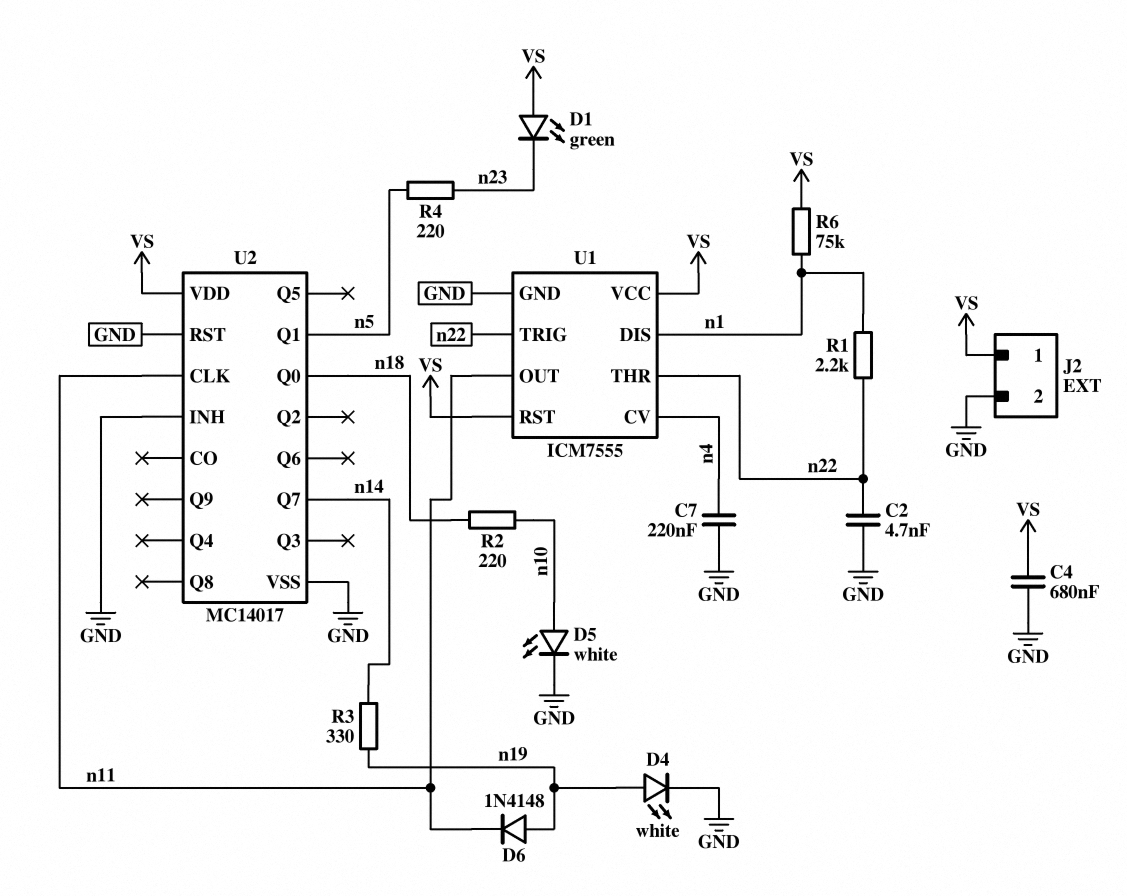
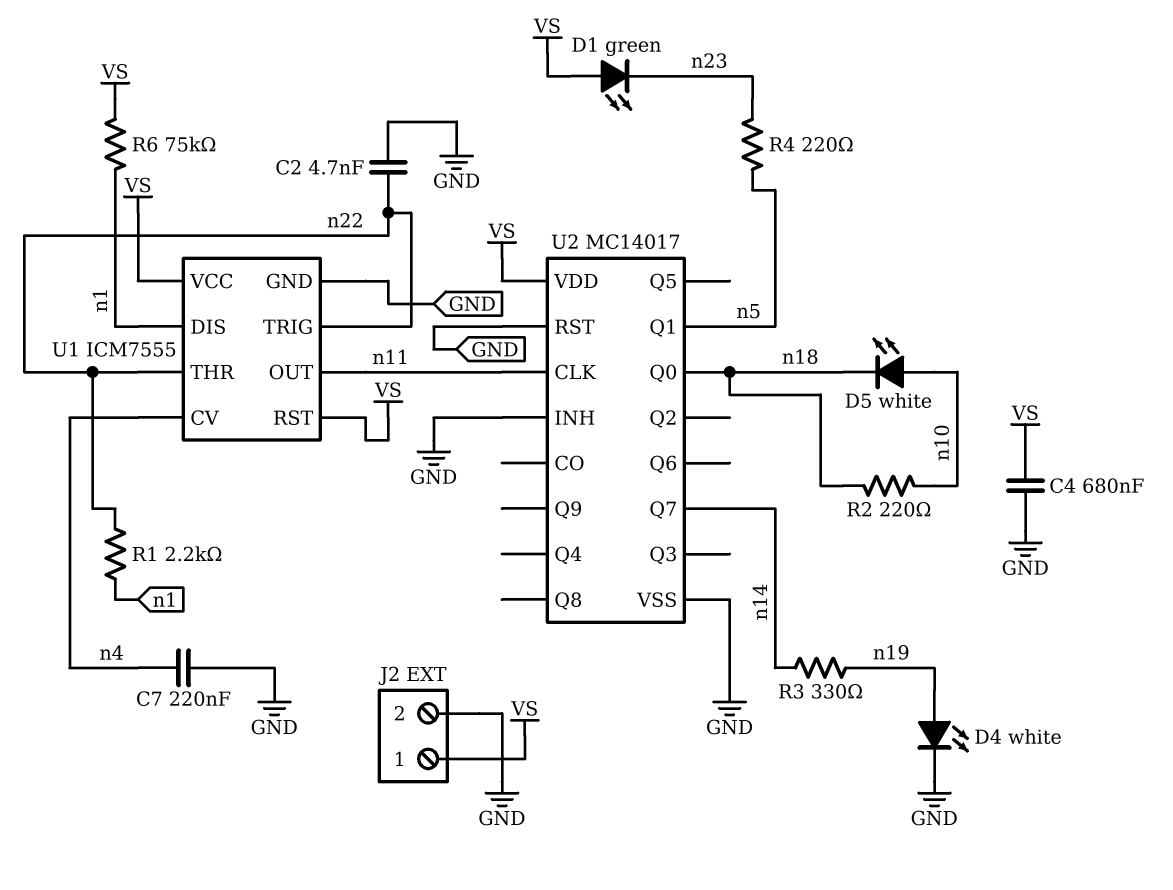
D5: LED white (A n10, K GND) -> LED white (A n10, K n18)
D6: diode 1N4148 (A n19, K n11) -> none

